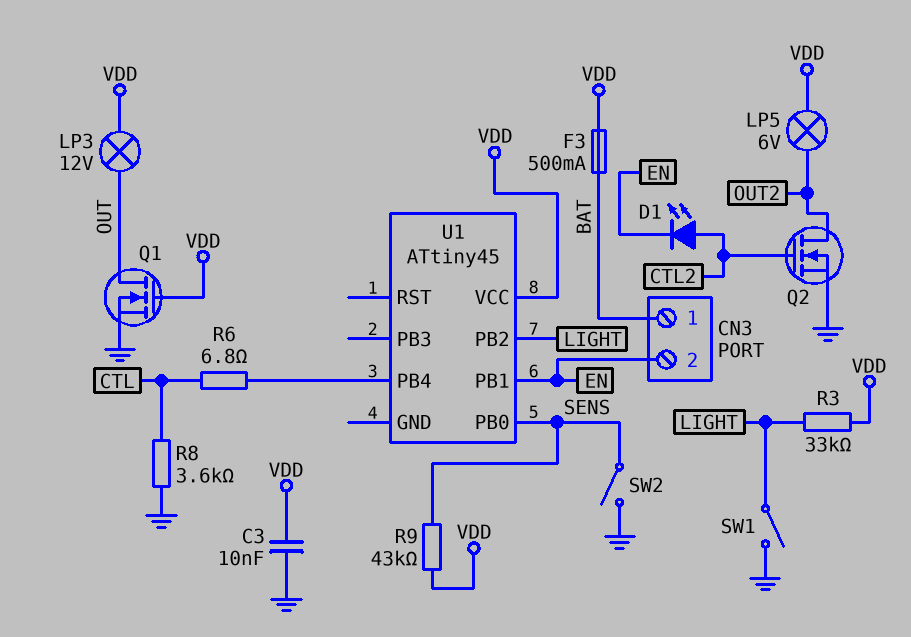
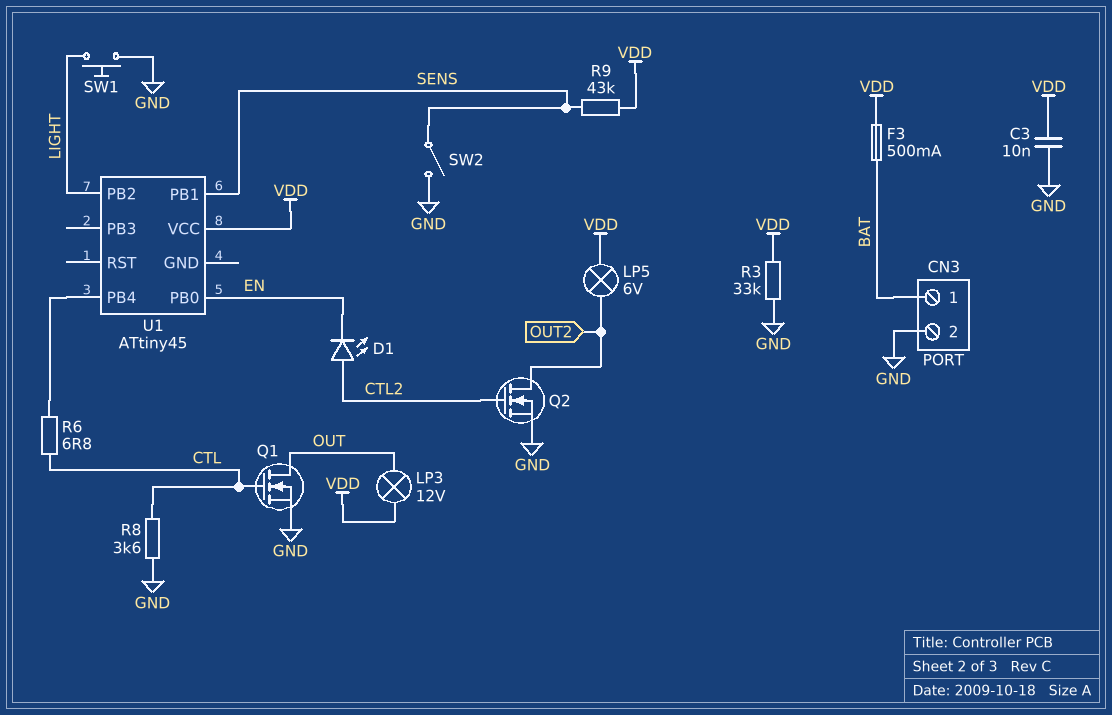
CN3 pin 2: EN -> GND
Q1: NMOS (G VDD, D OUT, S GND) -> NMOS (G CTL, D OUT, S GND)
R3: 33k (LIGHT, VDD) -> 33k (GND, VDD)
SW1: switch (GND, LIGHT) -> button (GND, LIGHT)
U1 pin PB0: SENS -> EN
U1 pin PB1: EN -> SENS

